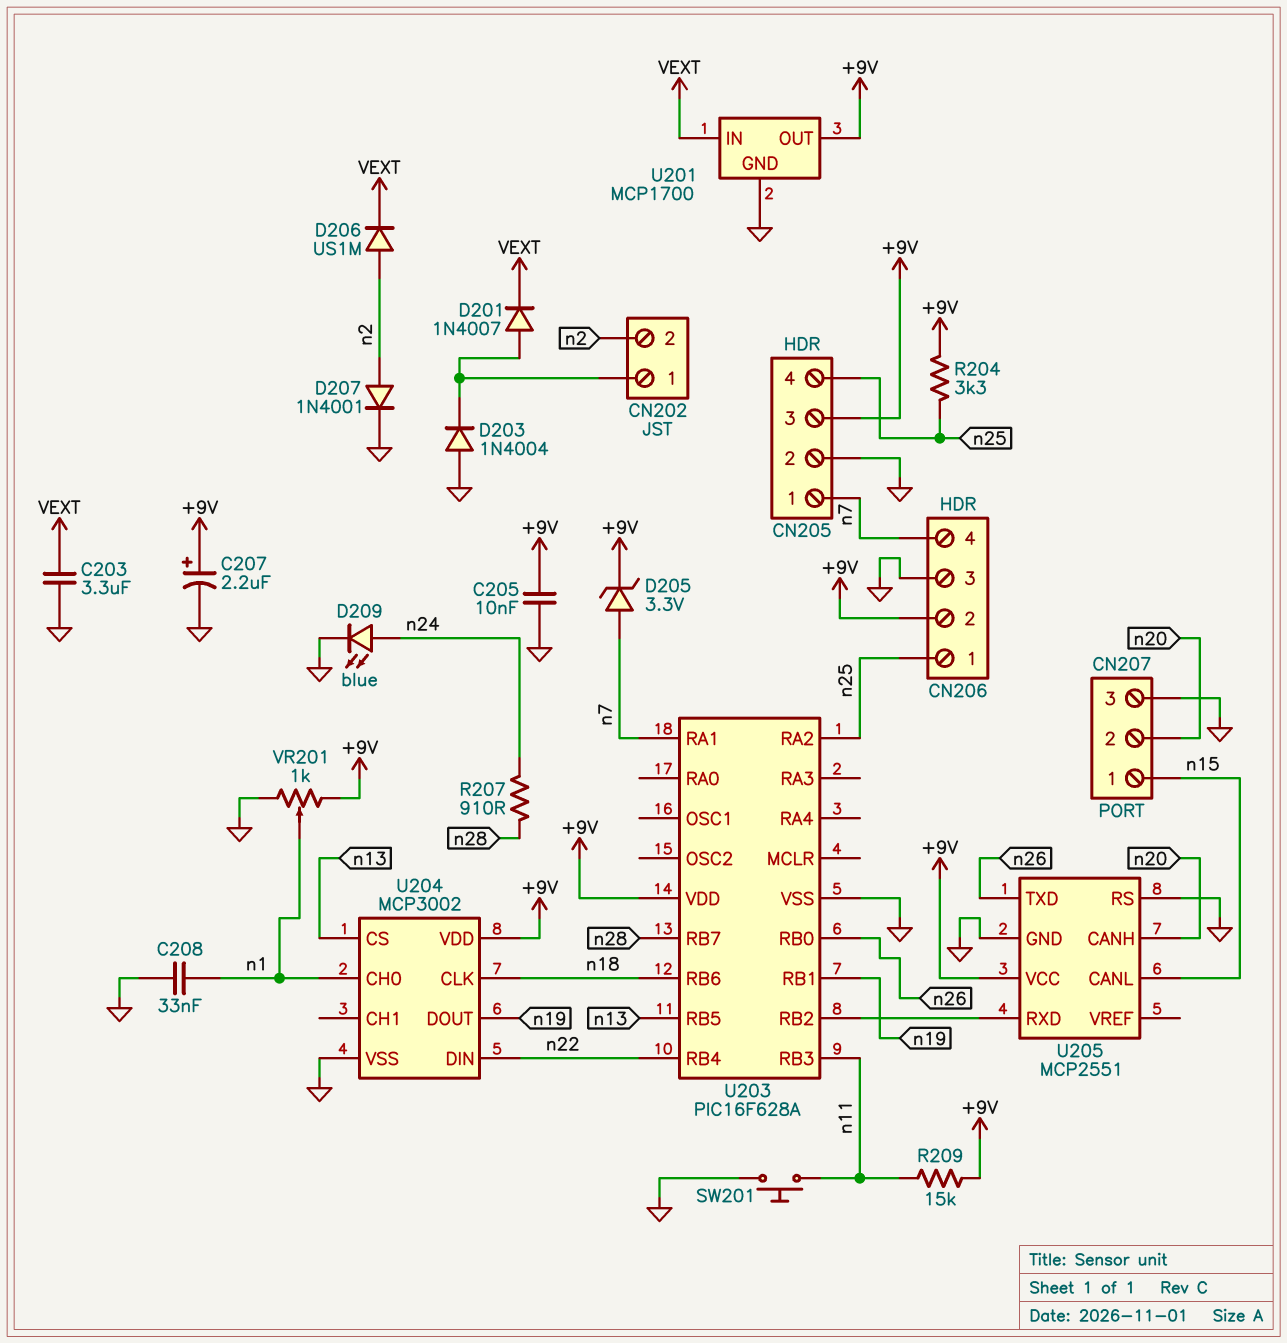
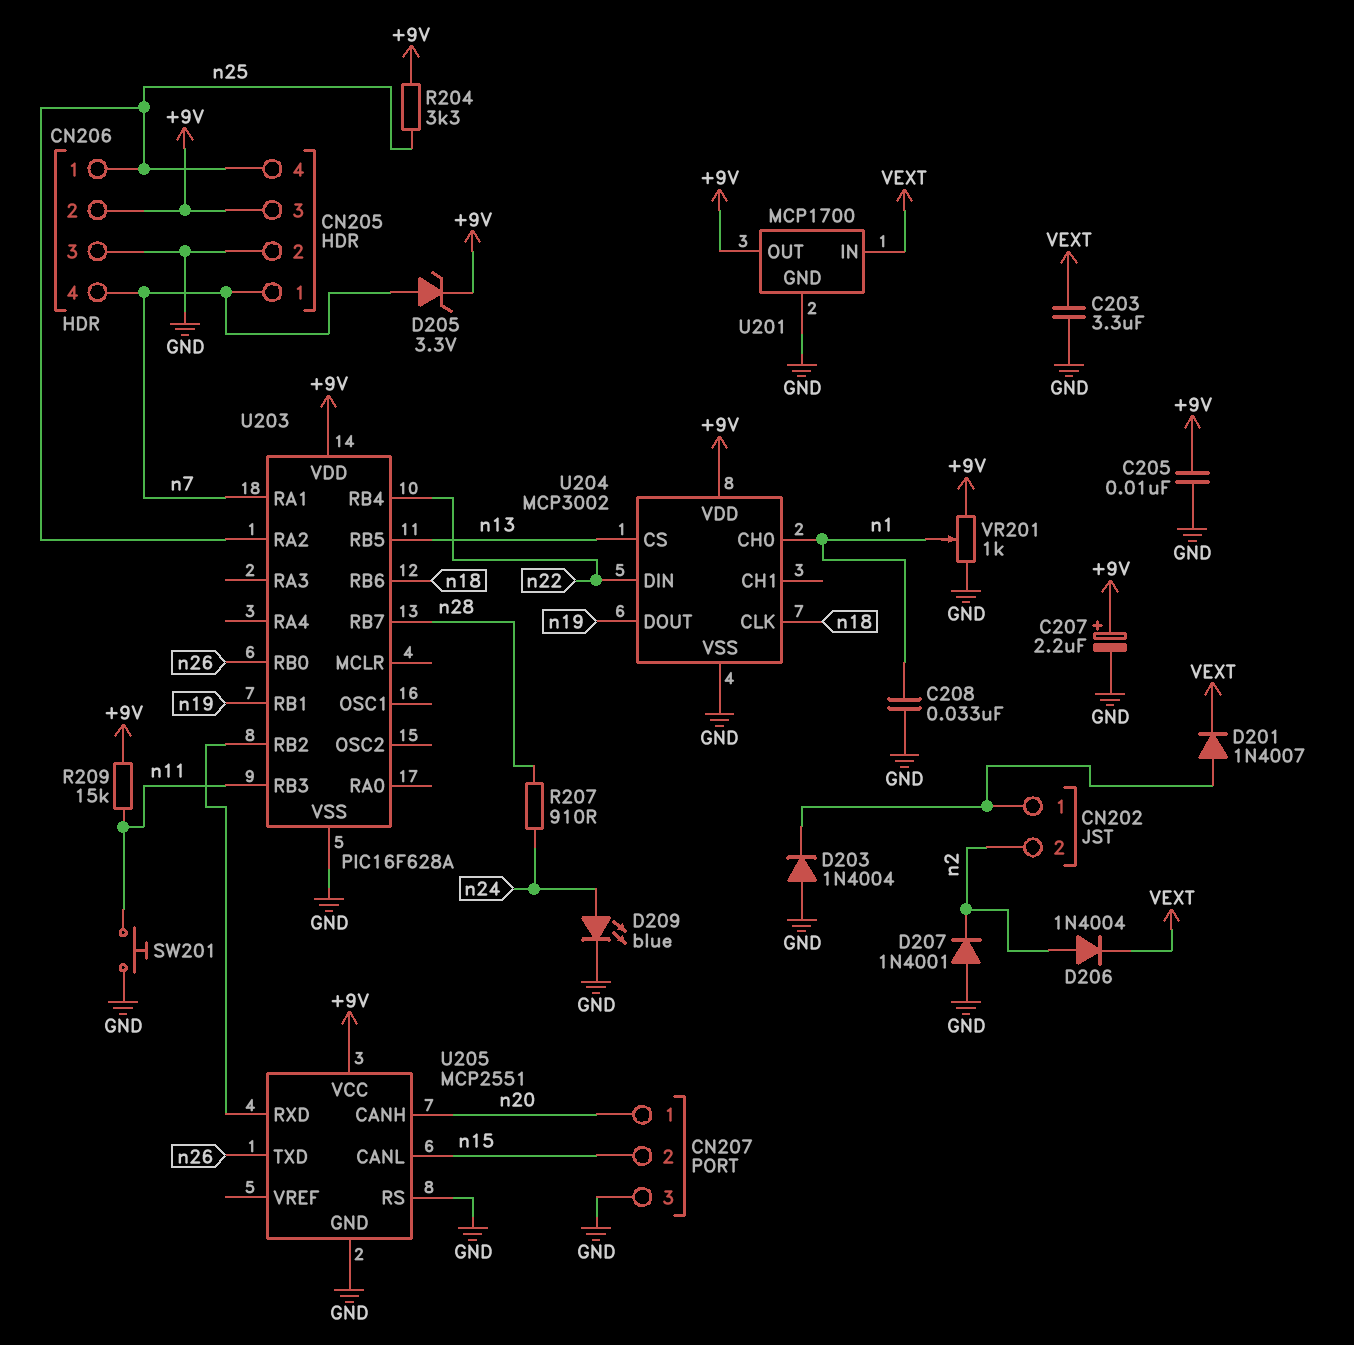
CN207 pin 1: n15 -> n20
CN207 pin 2: n20 -> n15
D206: diode US1M (A n2, K VEXT) -> diode 1N4004 (A n2, K VEXT)
D207: diode 1N4001 (A n2, K GND) -> diode 1N4001 (A GND, K n2)

